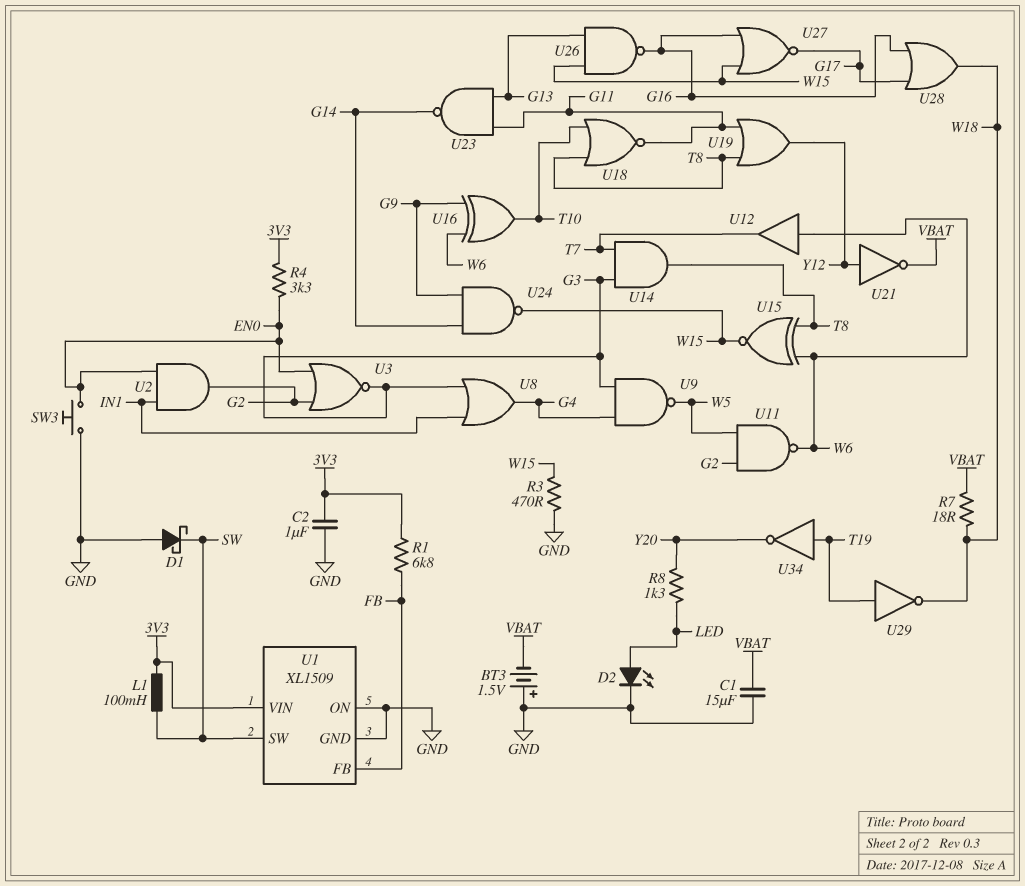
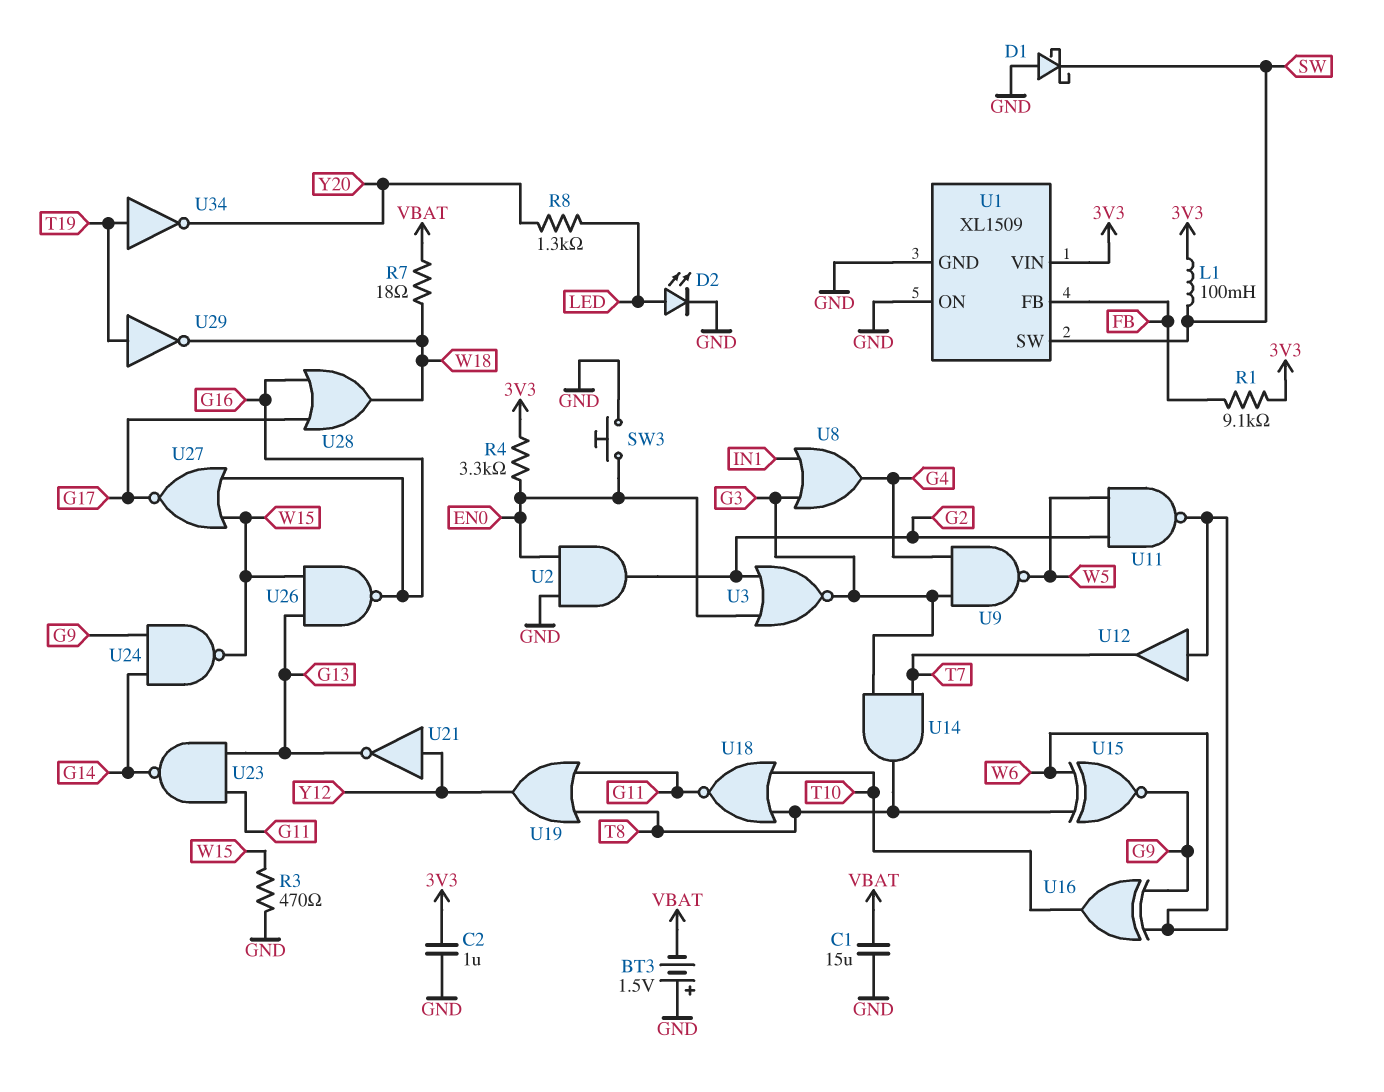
R1: 6.8k (3V3, FB) -> 9.1k (3V3, FB)
U2: AND (in EN0, in IN1, out G2) -> AND (in EN0, in GND, out G2)
U15: XNOR (in T8, in W6, out W15) -> XNOR (in T8, in W6, out G9)
U21: NOT (in Y12, out VBAT) -> NOT (in Y12, out G13)

